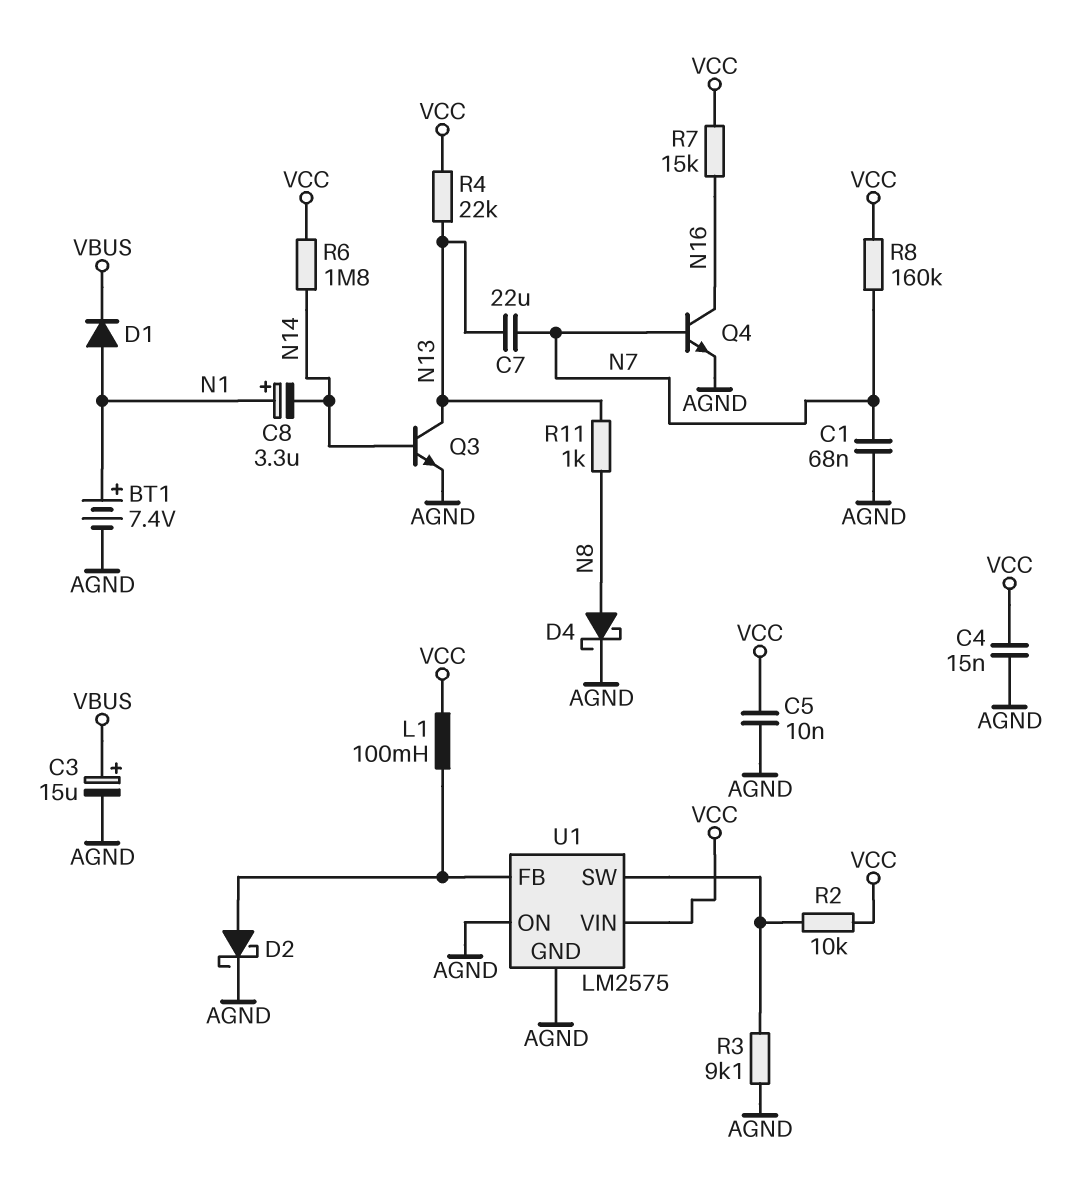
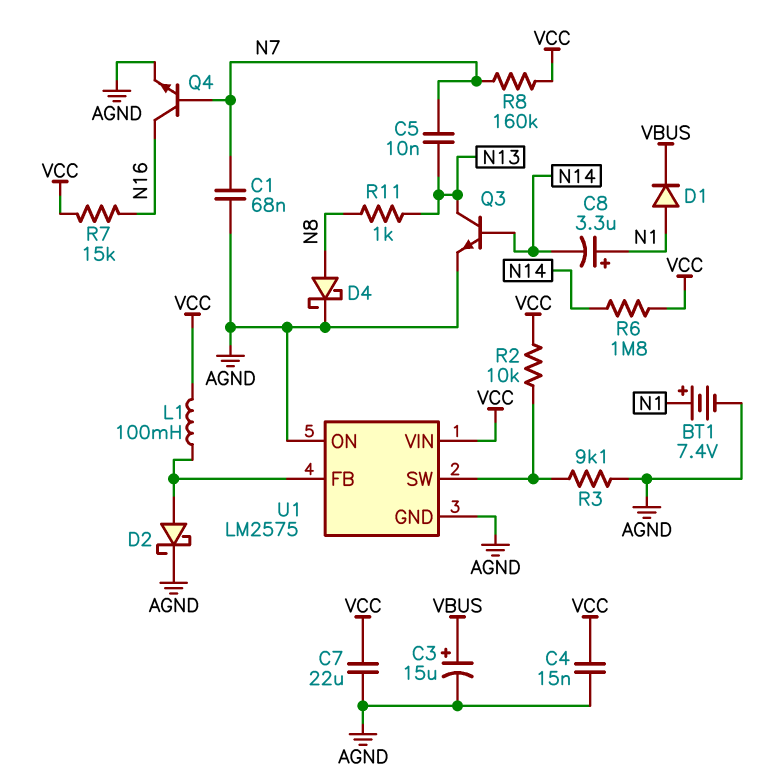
C5: 10nF (AGND, VCC) -> 10nF (N7, N13)
C7: 22uF (N7, N13) -> 22uF (AGND, VCC)
R4: 22k (N13, VCC) -> none

